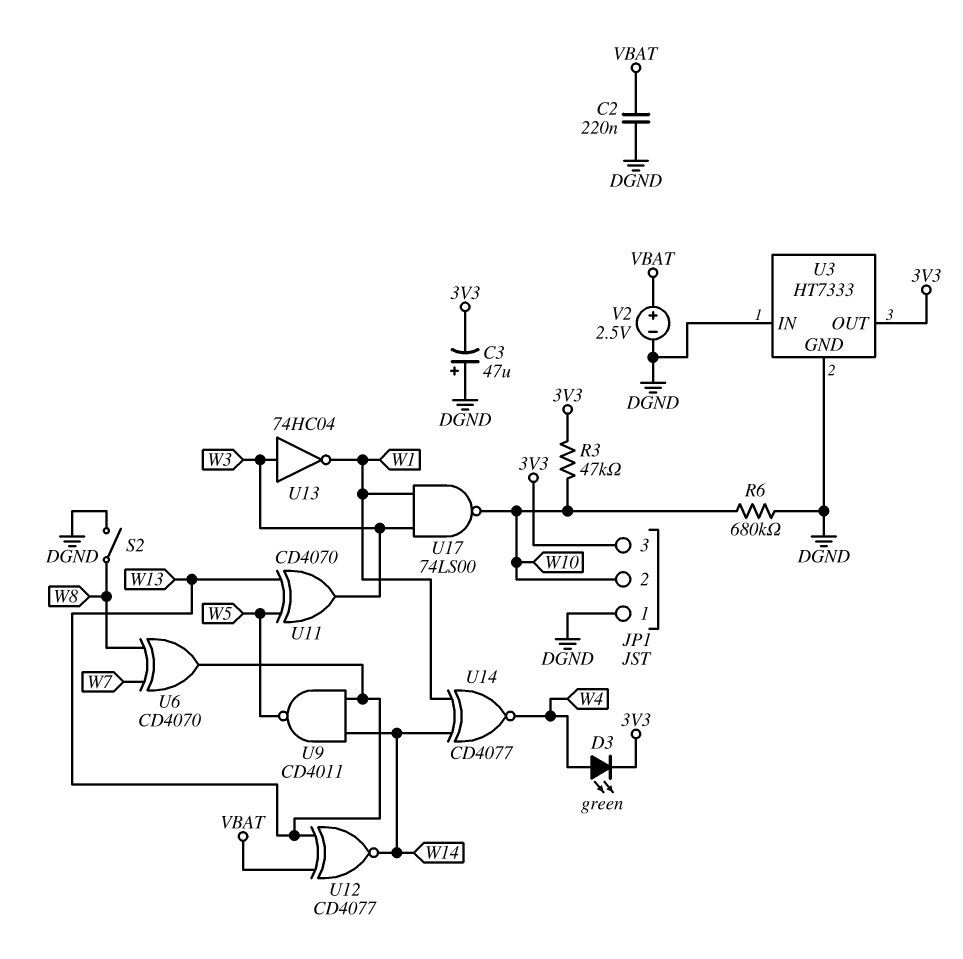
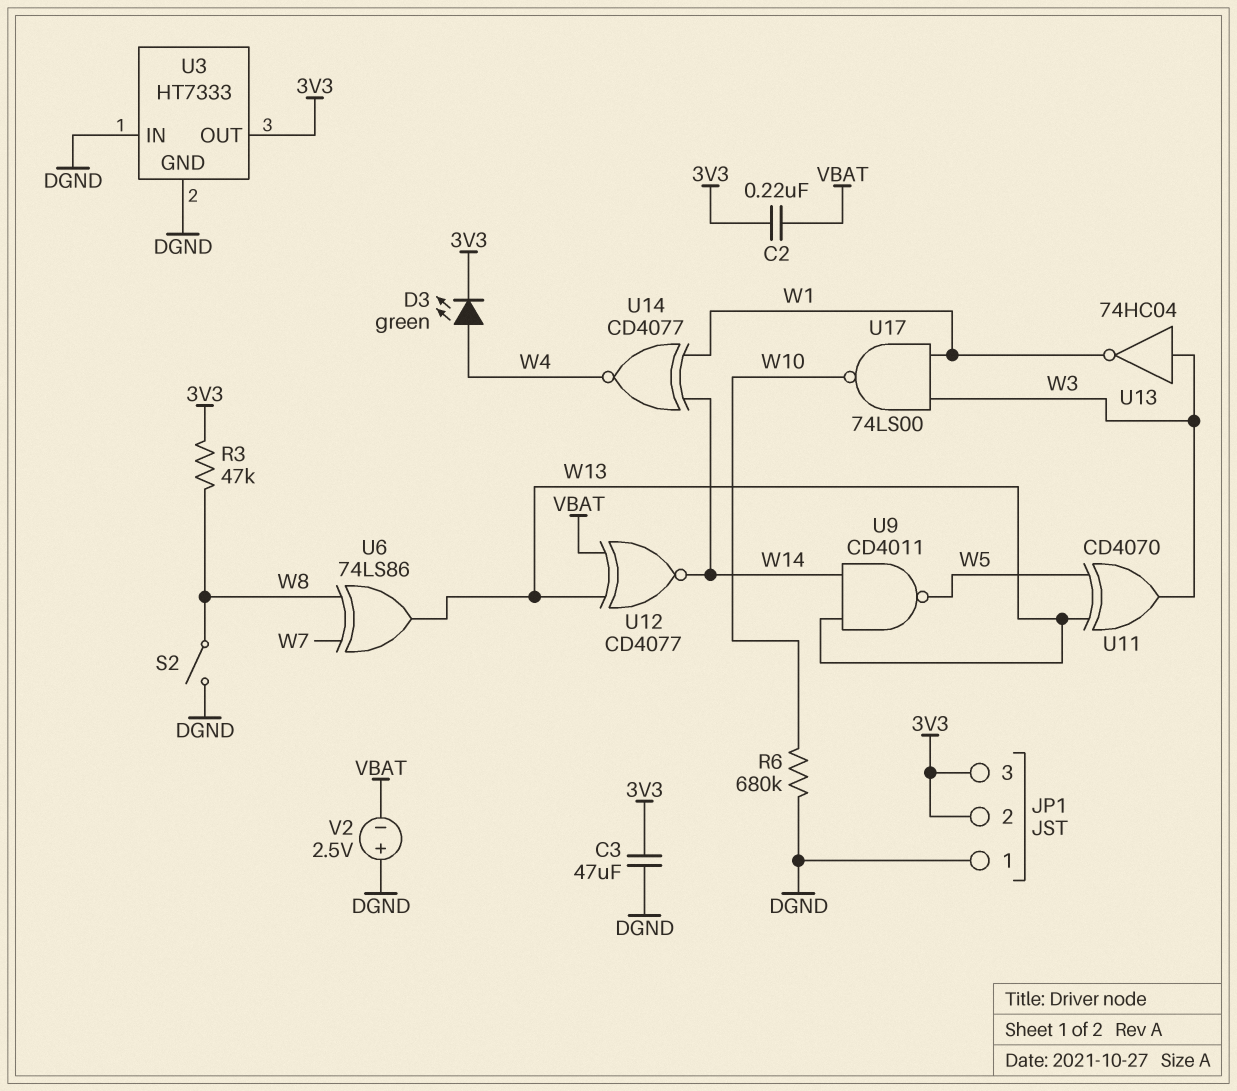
C2: 220nF (DGND, VBAT) -> 220nF (3V3, VBAT)
C3: 47uF (plus DGND, minus 3V3) -> 47uF (3V3, DGND)
JP1 pin 2: W10 -> 3V3
R3: 47k (3V3, W10) -> 47k (3V3, W8)
U6: XOR CD4070 (in W7, in W8, out W13) -> XOR 74LS86 (in W7, in W8, out W13)
V2: 2.5V (plus VBAT, minus DGND) -> 2.5V (plus DGND, minus VBAT)

